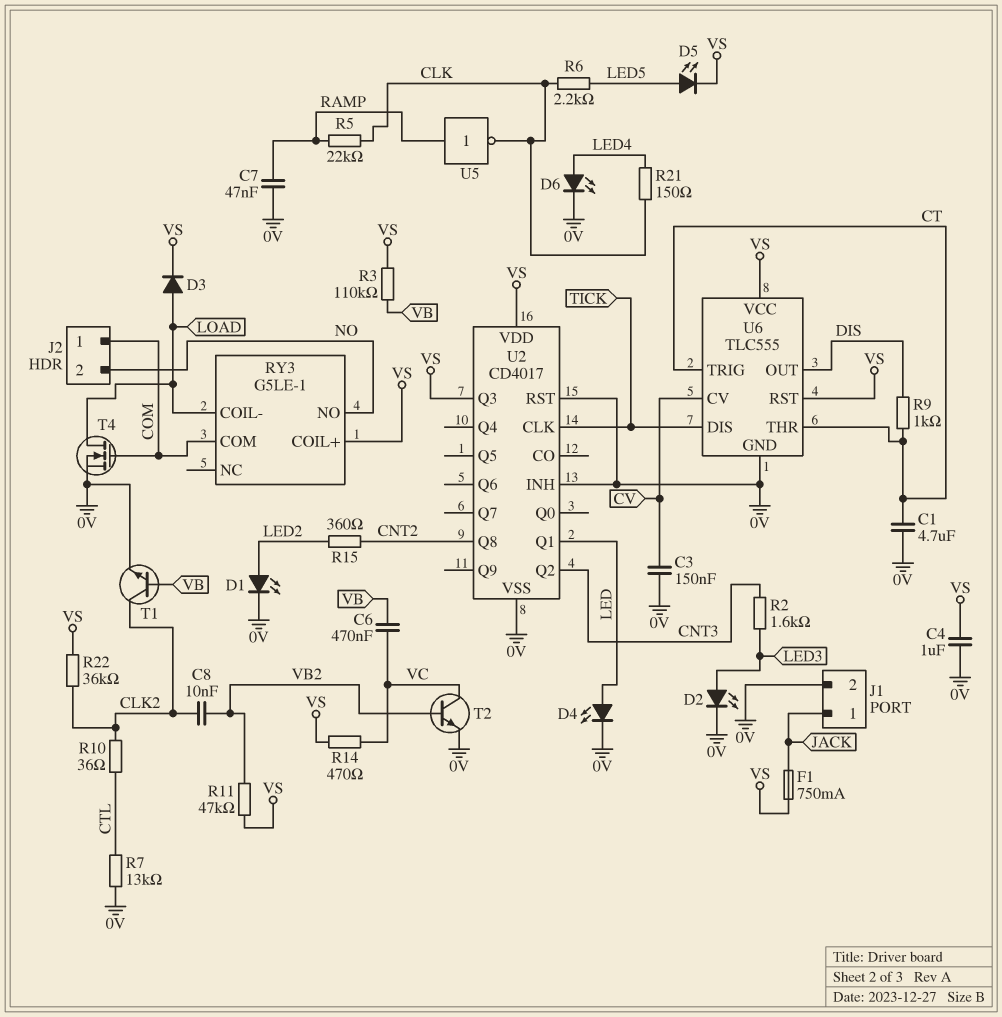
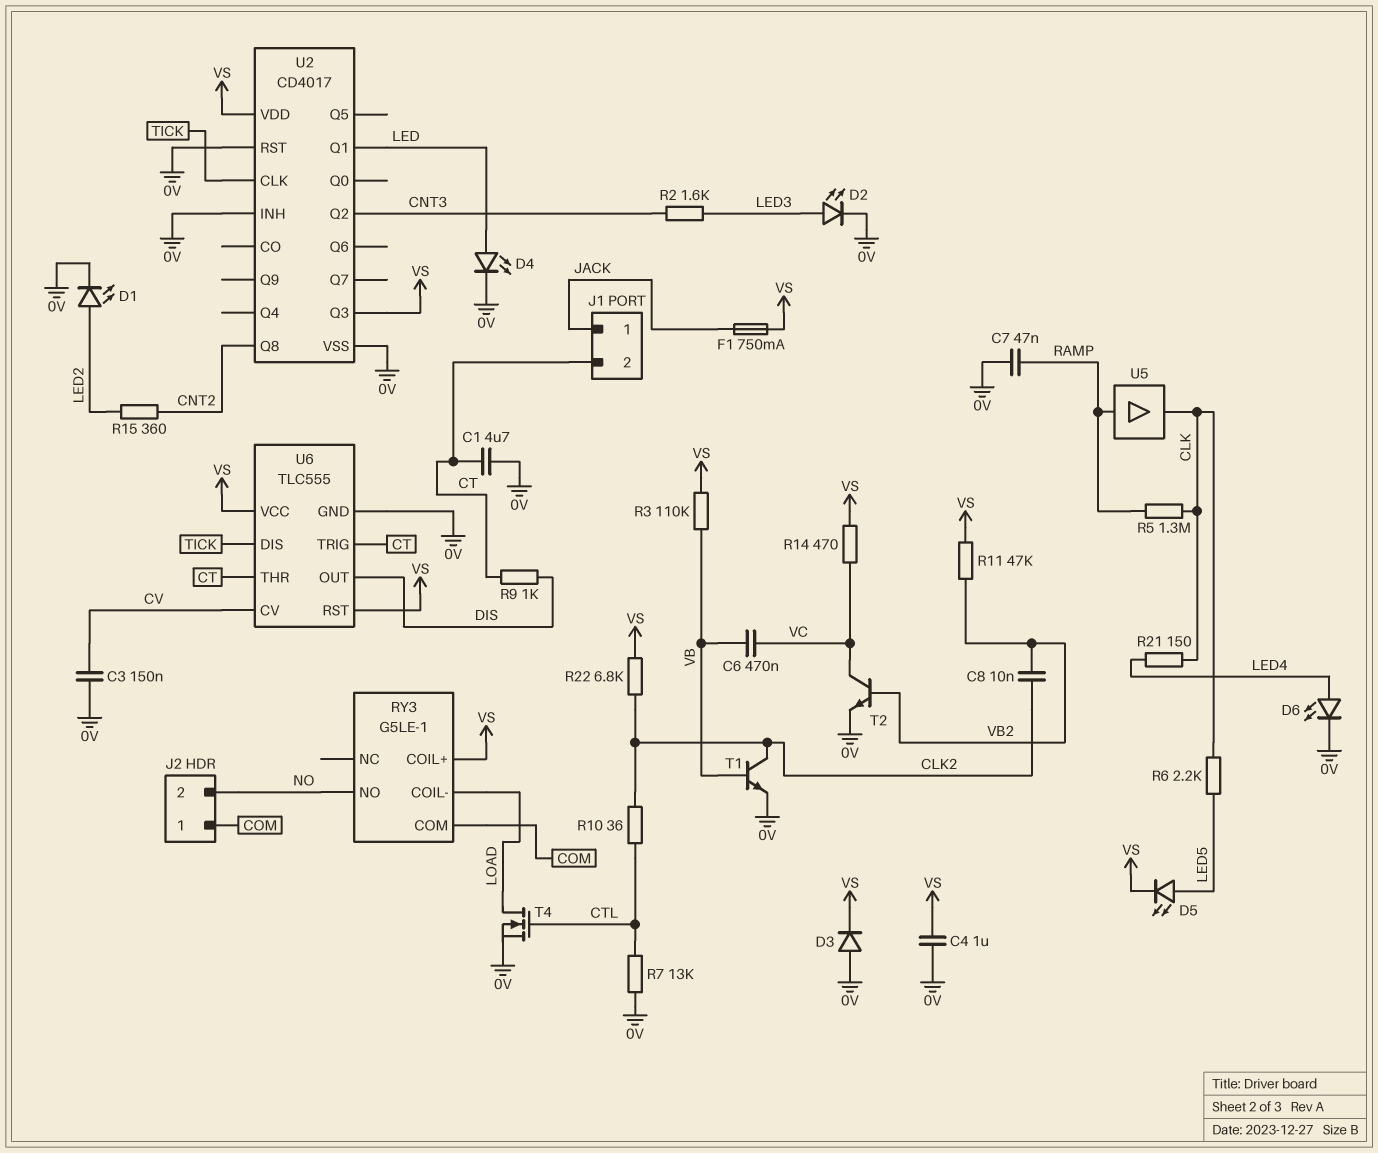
D3: diode (A LOAD, K VS) -> diode (A 0V, K VS)
J1 pin 2: 0V -> CT
R5: 22k (CLK, RAMP) -> 1.3M (CLK, RAMP)
R22: 36k (CLK2, VS) -> 6.8k (CLK2, VS)
T4: NMOS (G COM, D LOAD, S 0V) -> NMOS (G CTL, D LOAD, S 0V)
U5: NOT (in RAMP, out CLK) -> buffer (in RAMP, out CLK)

